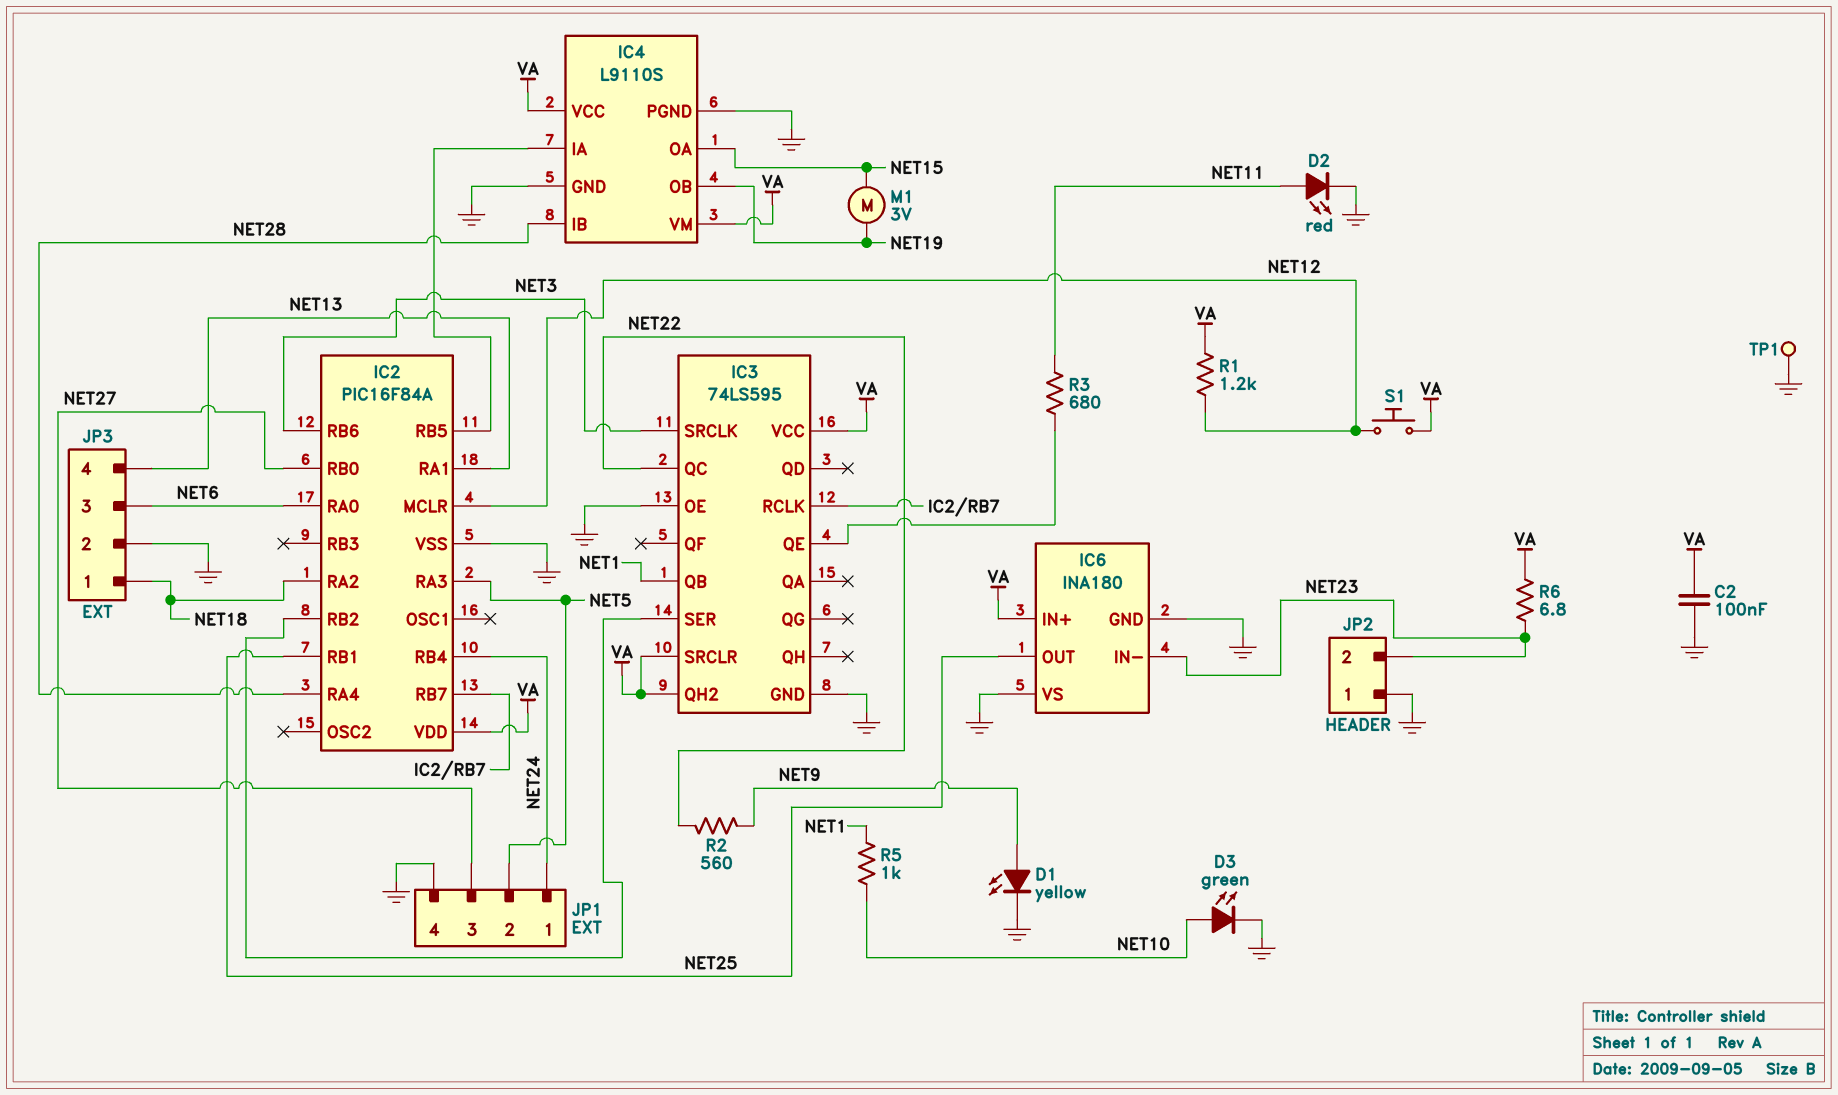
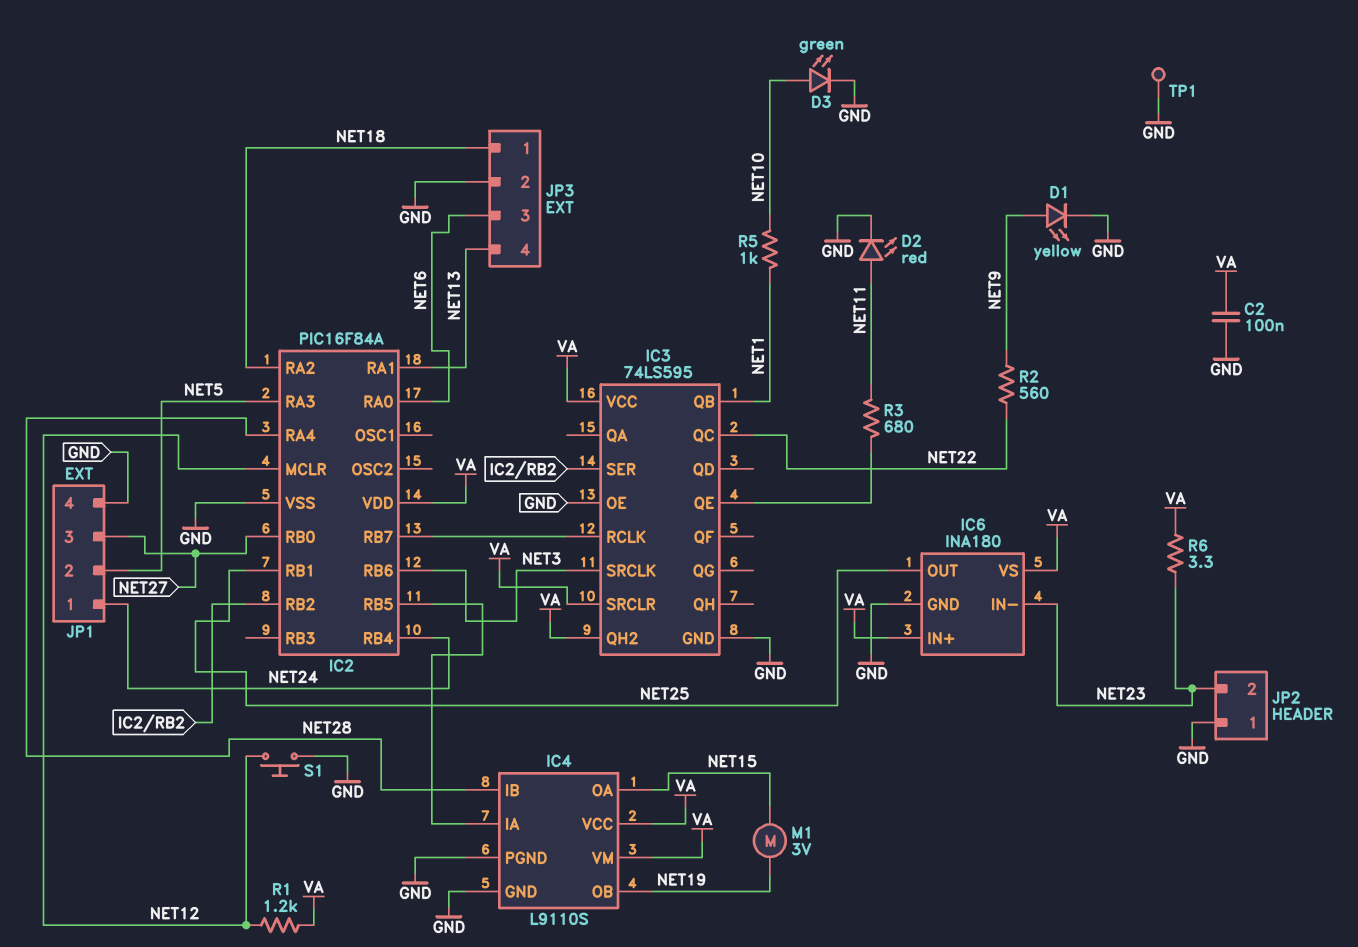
IC6 pin VS: GND -> VA
R6: 6.8 (NET23, VA) -> 3.3 (NET23, VA)
S1: button (NET12, VA) -> button (GND, NET12)

